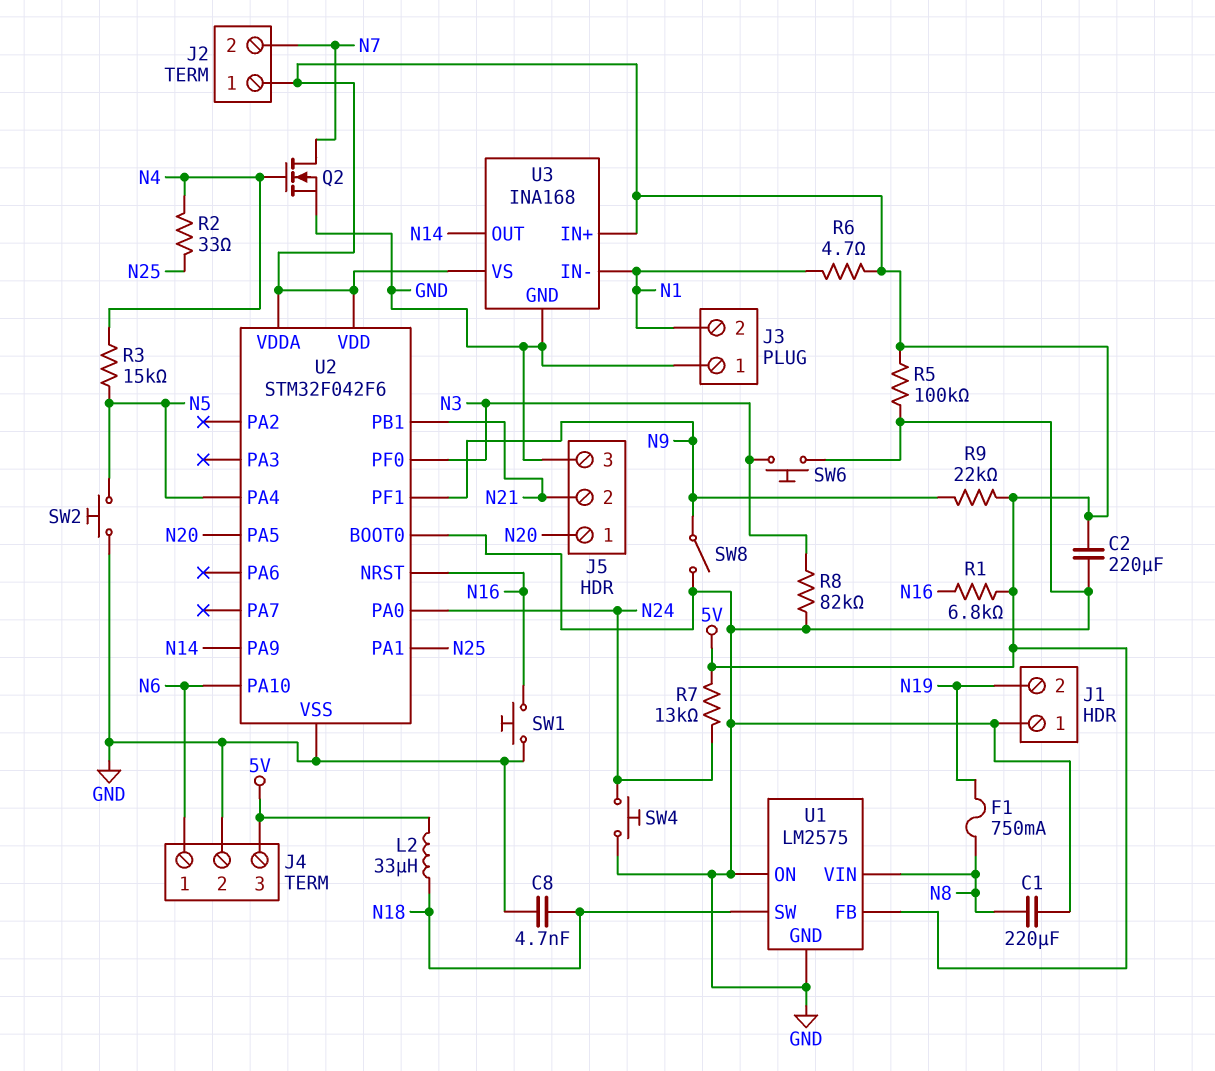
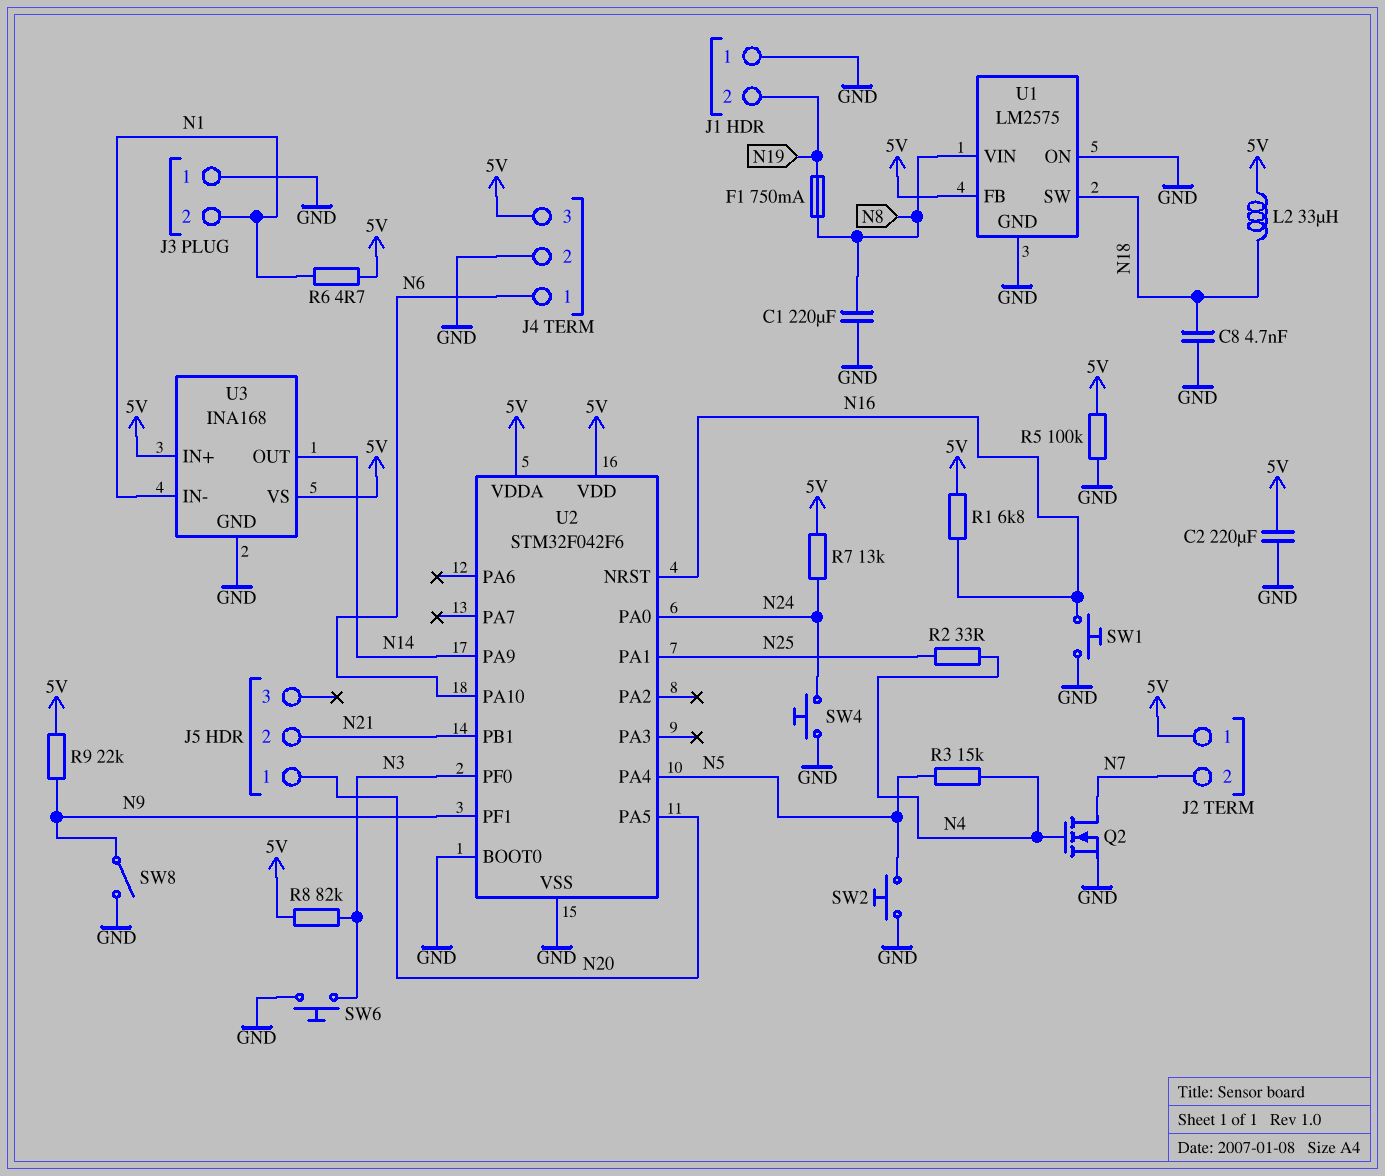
J5 pin 3: GND -> none
R8: 82k (GND, N3) -> 82k (5V, N3)

